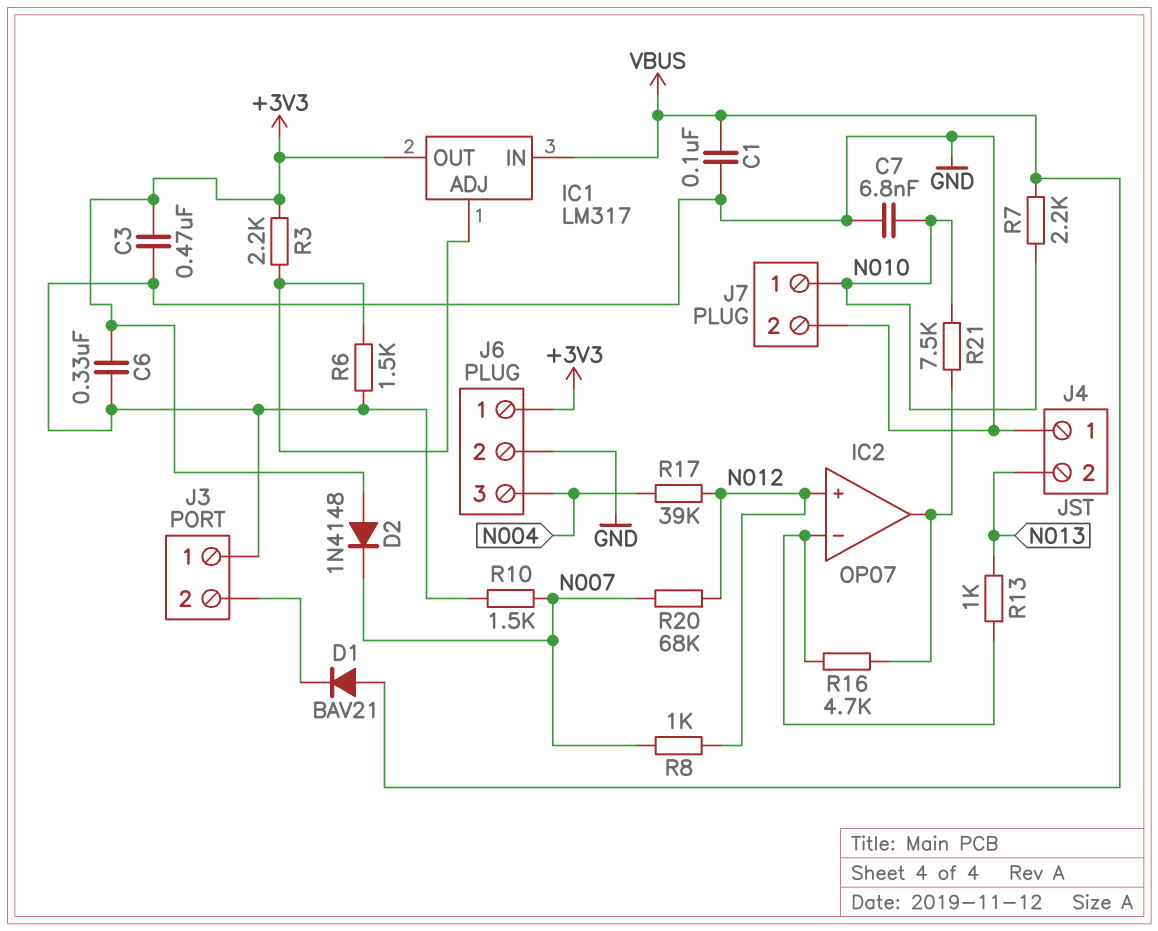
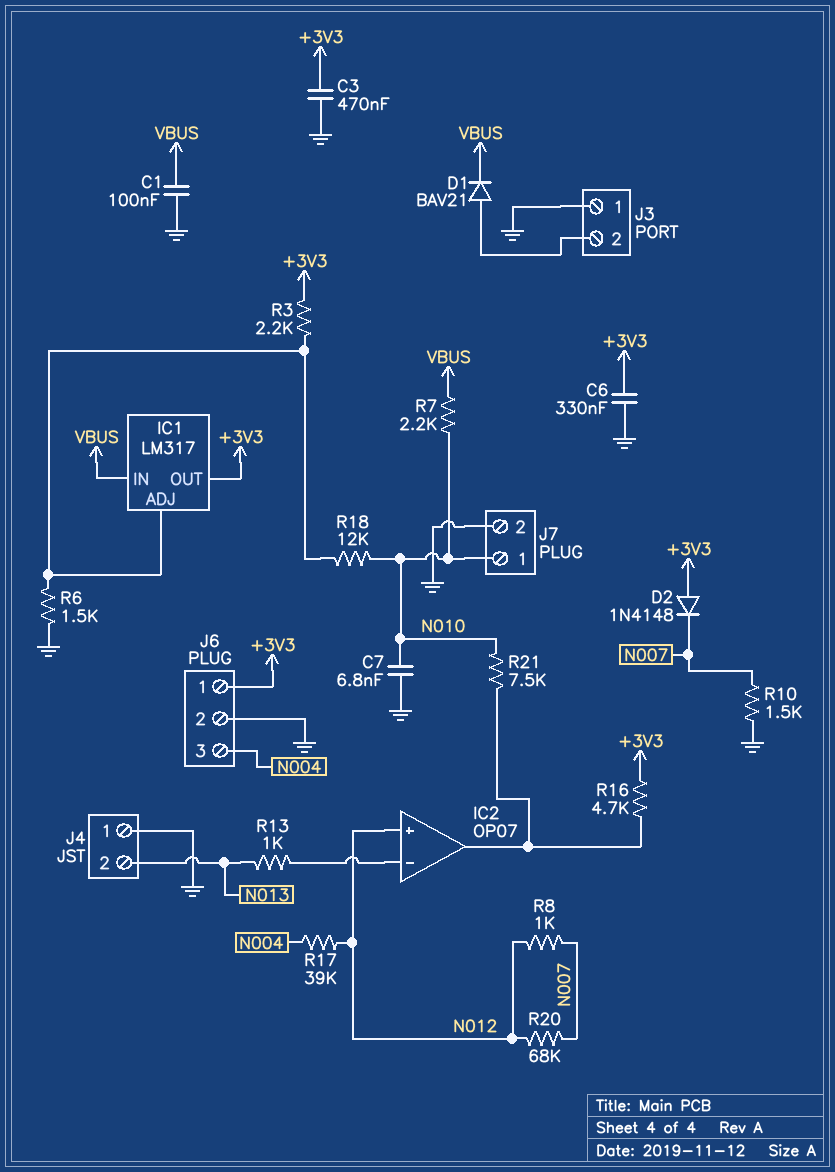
D1: diode BAV21 (A VBUS, K J3/2) -> diode BAV21 (A J3/2, K VBUS)
R16: 4.7k (IC2/in-, IC2/out) -> 4.7k (+3V3, IC2/out)
R18: none -> 12k (IC1/ADJ, N010)

